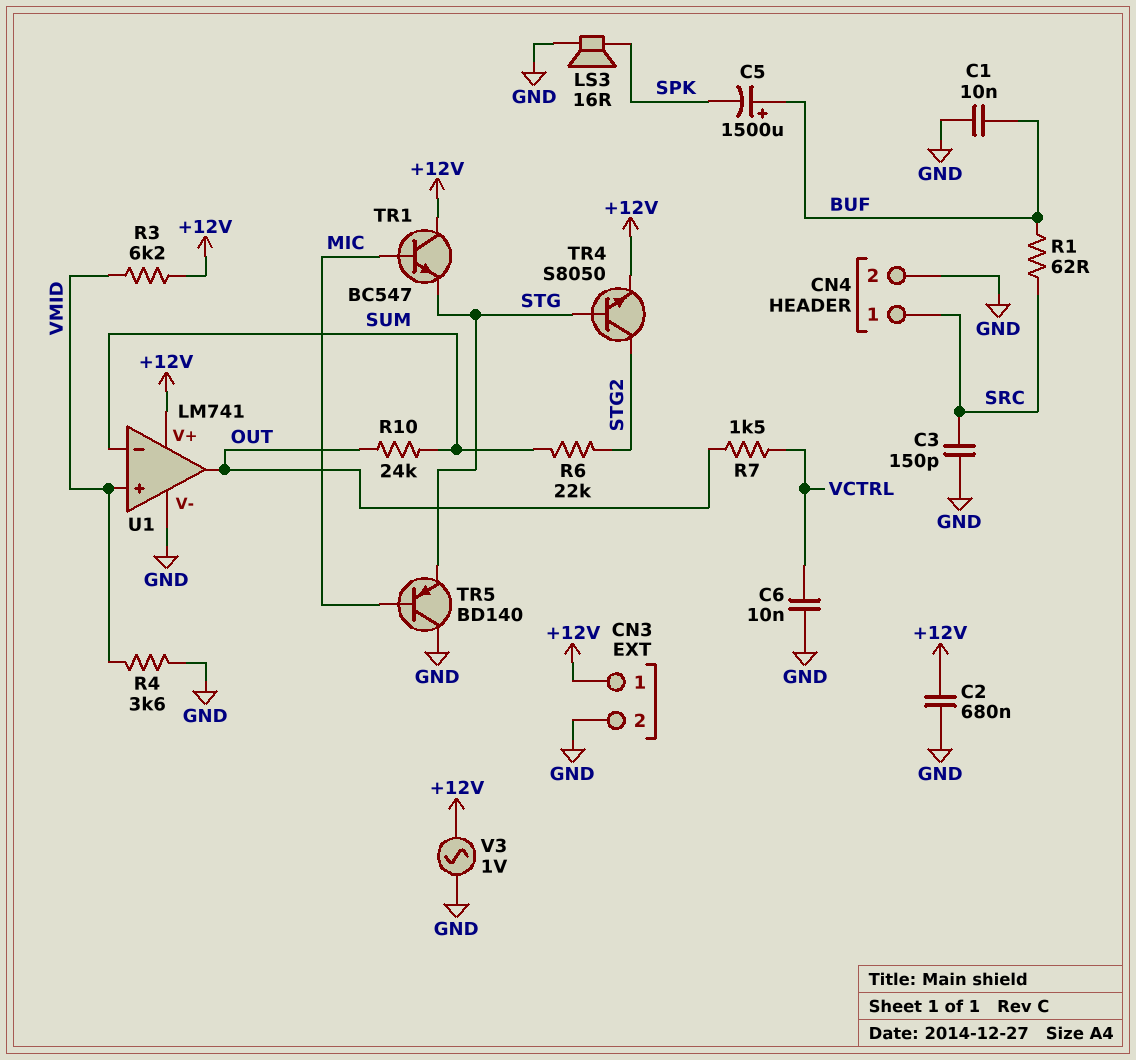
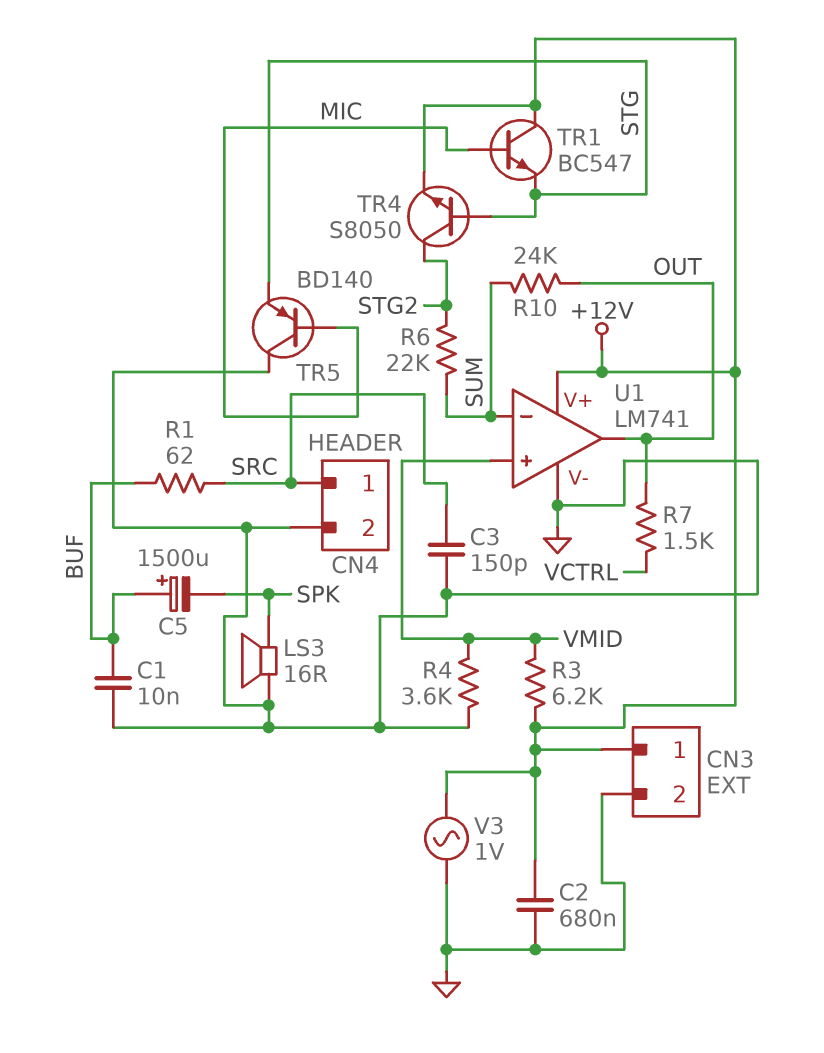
C6: 10nF (GND, VCTRL) -> none

